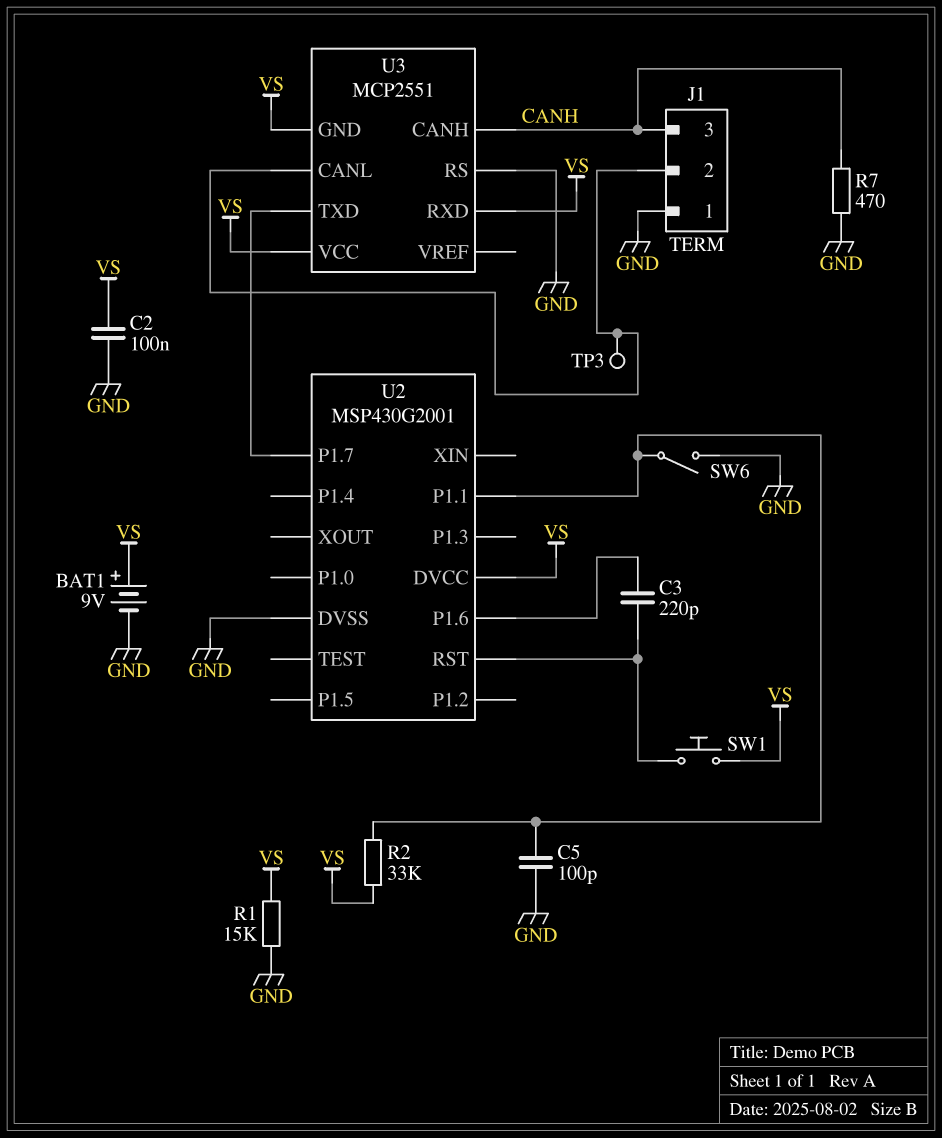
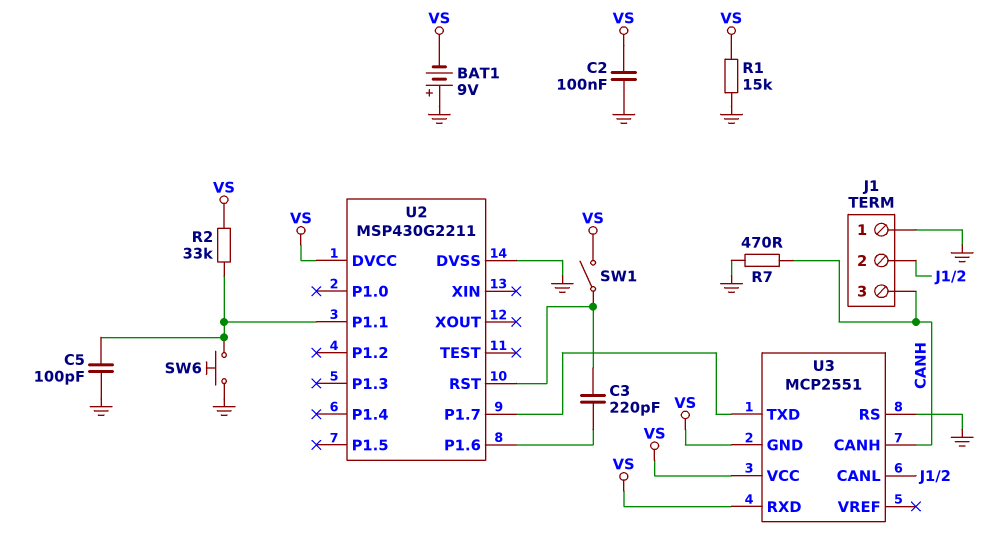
BAT1: 9V (plus VS, minus GND) -> 9V (plus GND, minus VS)
SW1: button (U2/RST, VS) -> switch (U2/RST, VS)
SW6: switch (GND, U2/P1.1) -> button (GND, U2/P1.1)
TP3: test point (J1/2) -> none
U2: MSP430G2001 -> MSP430G2211

